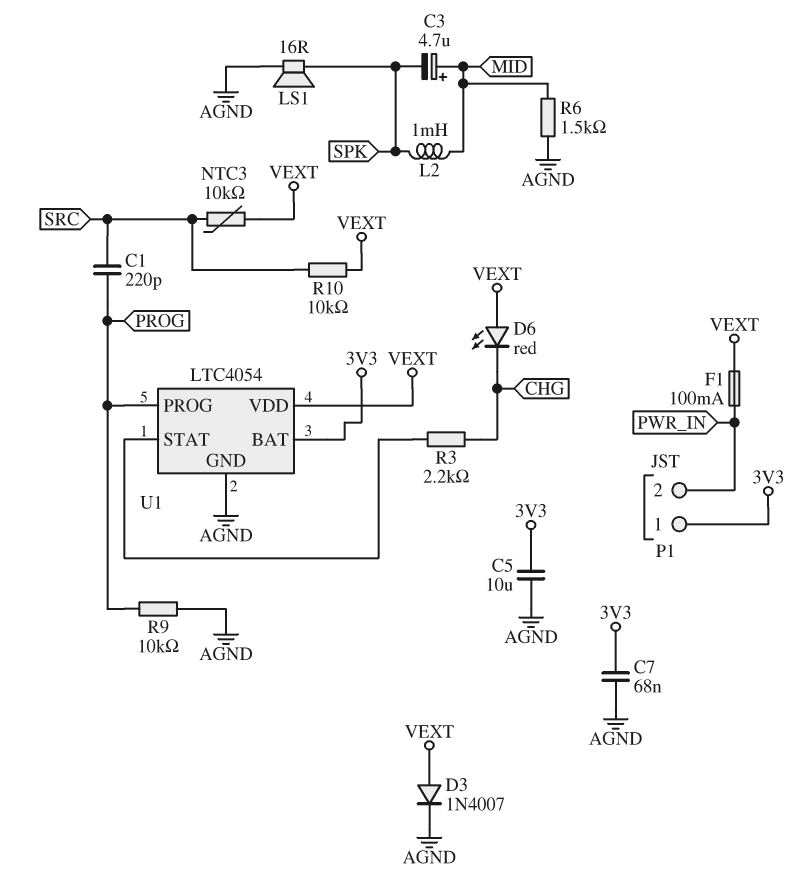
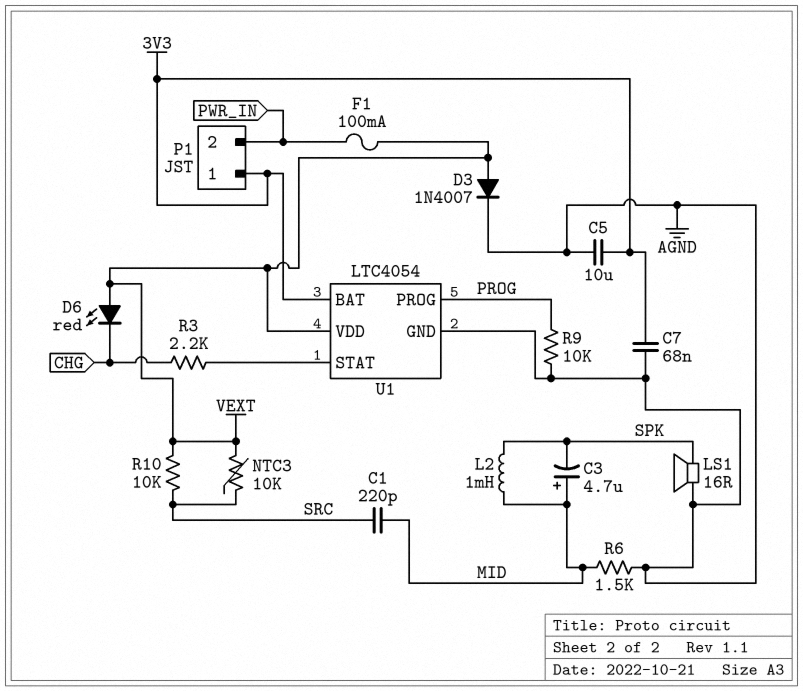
C1: 220pF (PROG, SRC) -> 220pF (MID, SRC)

